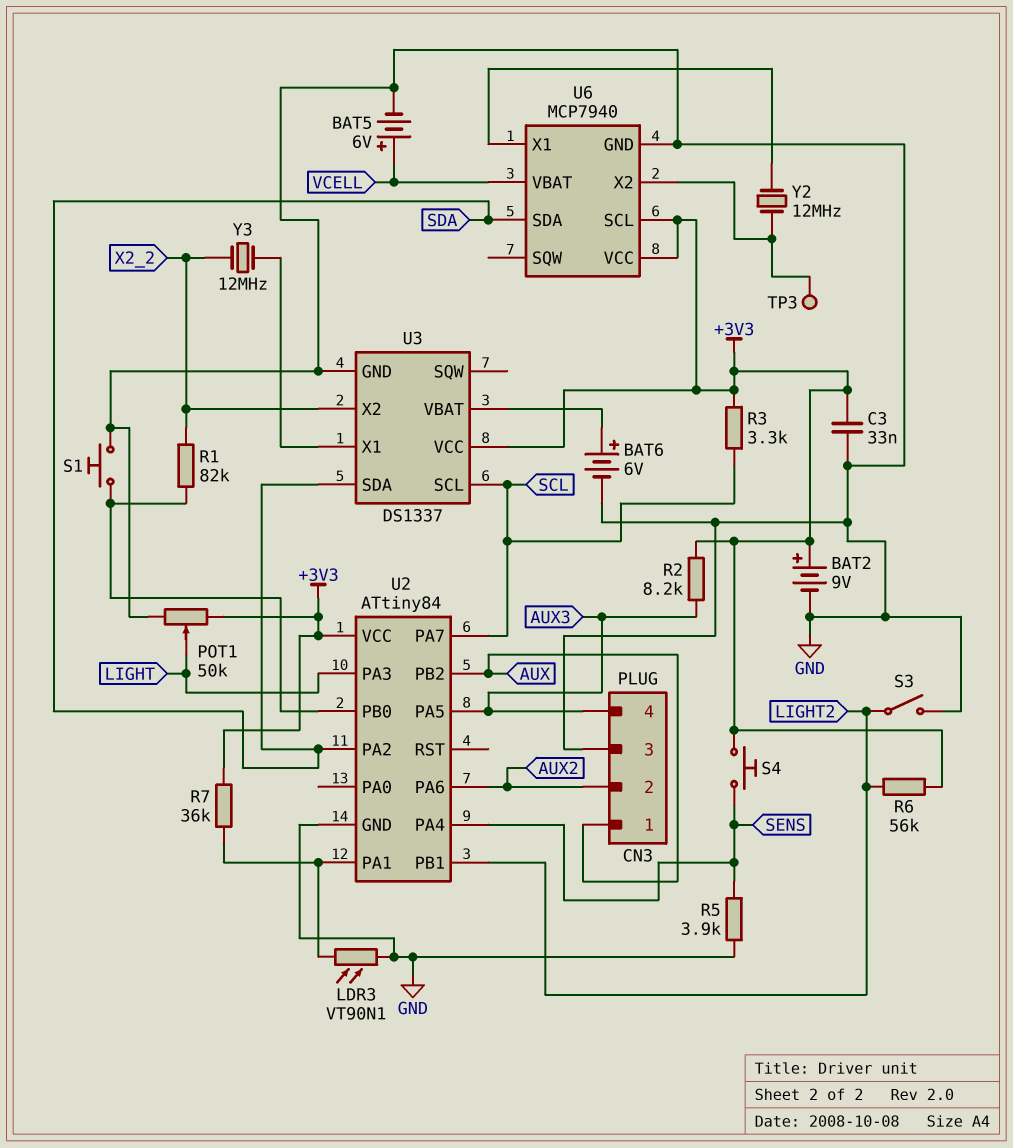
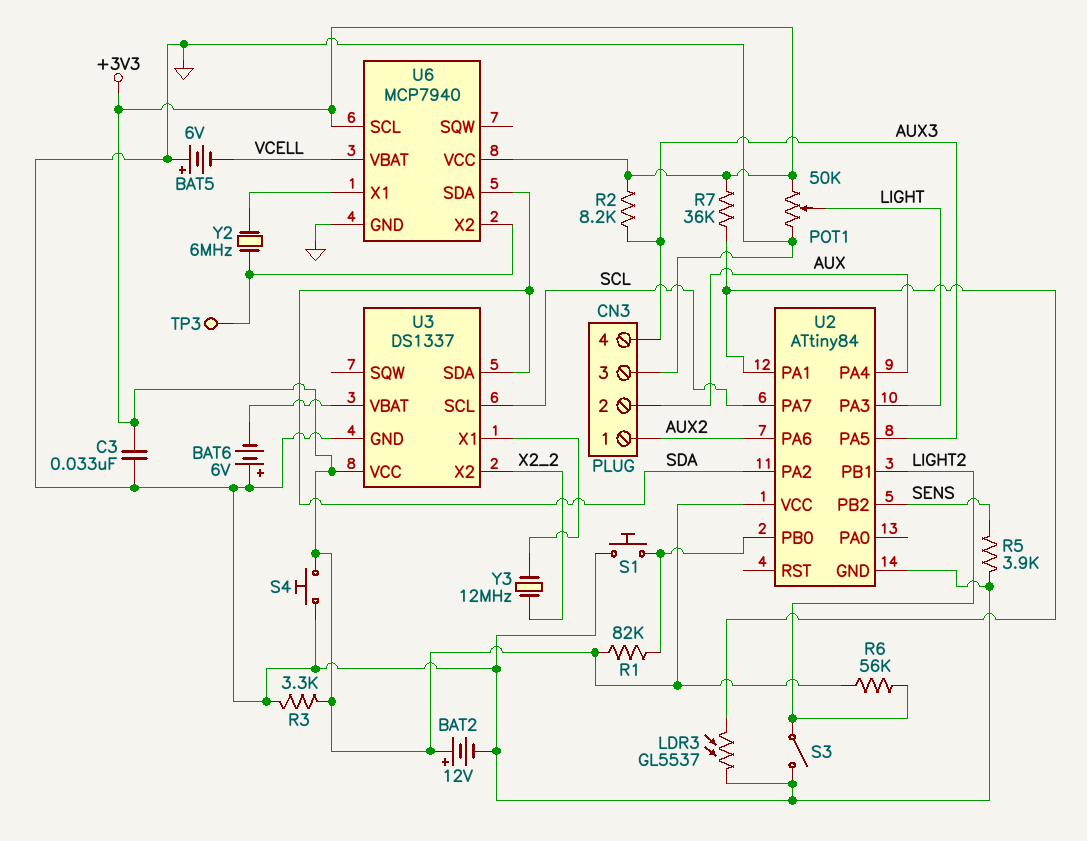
BAT2: 9V (plus +3V3, minus GND) -> 12V (plus +3V3, minus GND)
BAT5: 6V (plus VCELL, minus GND) -> 6V (plus GND, minus VCELL)
BAT6: 6V (plus U3/VBAT, minus GND) -> 6V (plus GND, minus U3/VBAT)
CN3 pin 1: AUX -> AUX2
CN3 pin 2: AUX2 -> AUX
LDR3: VT90N1 (GND, U2/PA1) -> GL5537 (GND, U2/PA1)
R1: 82k (U2/PB0, X2_2) -> 82k (+3V3, U2/PB0)
R3: 3.3k (+3V3, SCL) -> 3.3k (+3V3, GND)
S4: button (+3V3, SENS) -> button (+3V3, GND)
U2 pin PA4: SENS -> AUX
U2 pin PB2: AUX -> SENS
Y2: 12MHz (U6/X1, U6/X2) -> 6MHz (U6/X1, U6/X2)

